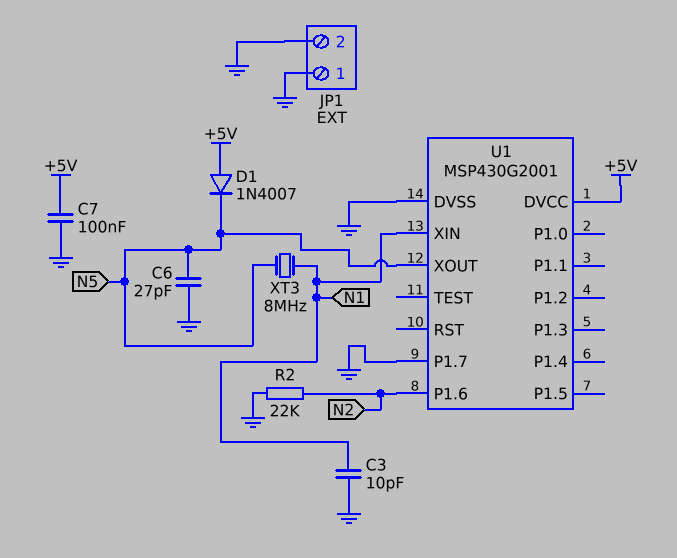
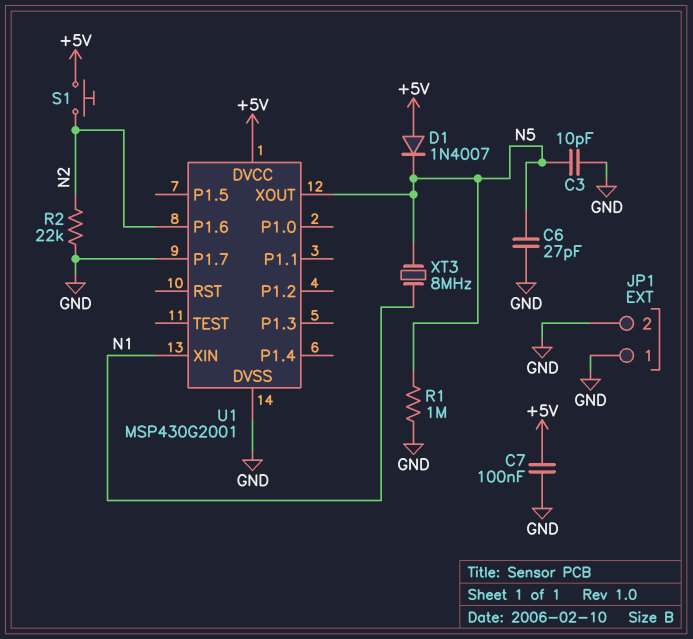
C3: 10pF (GND, N1) -> 10pF (GND, N5)
R1: none -> 1M (GND, N5)
S1: none -> button (+5V, N2)

